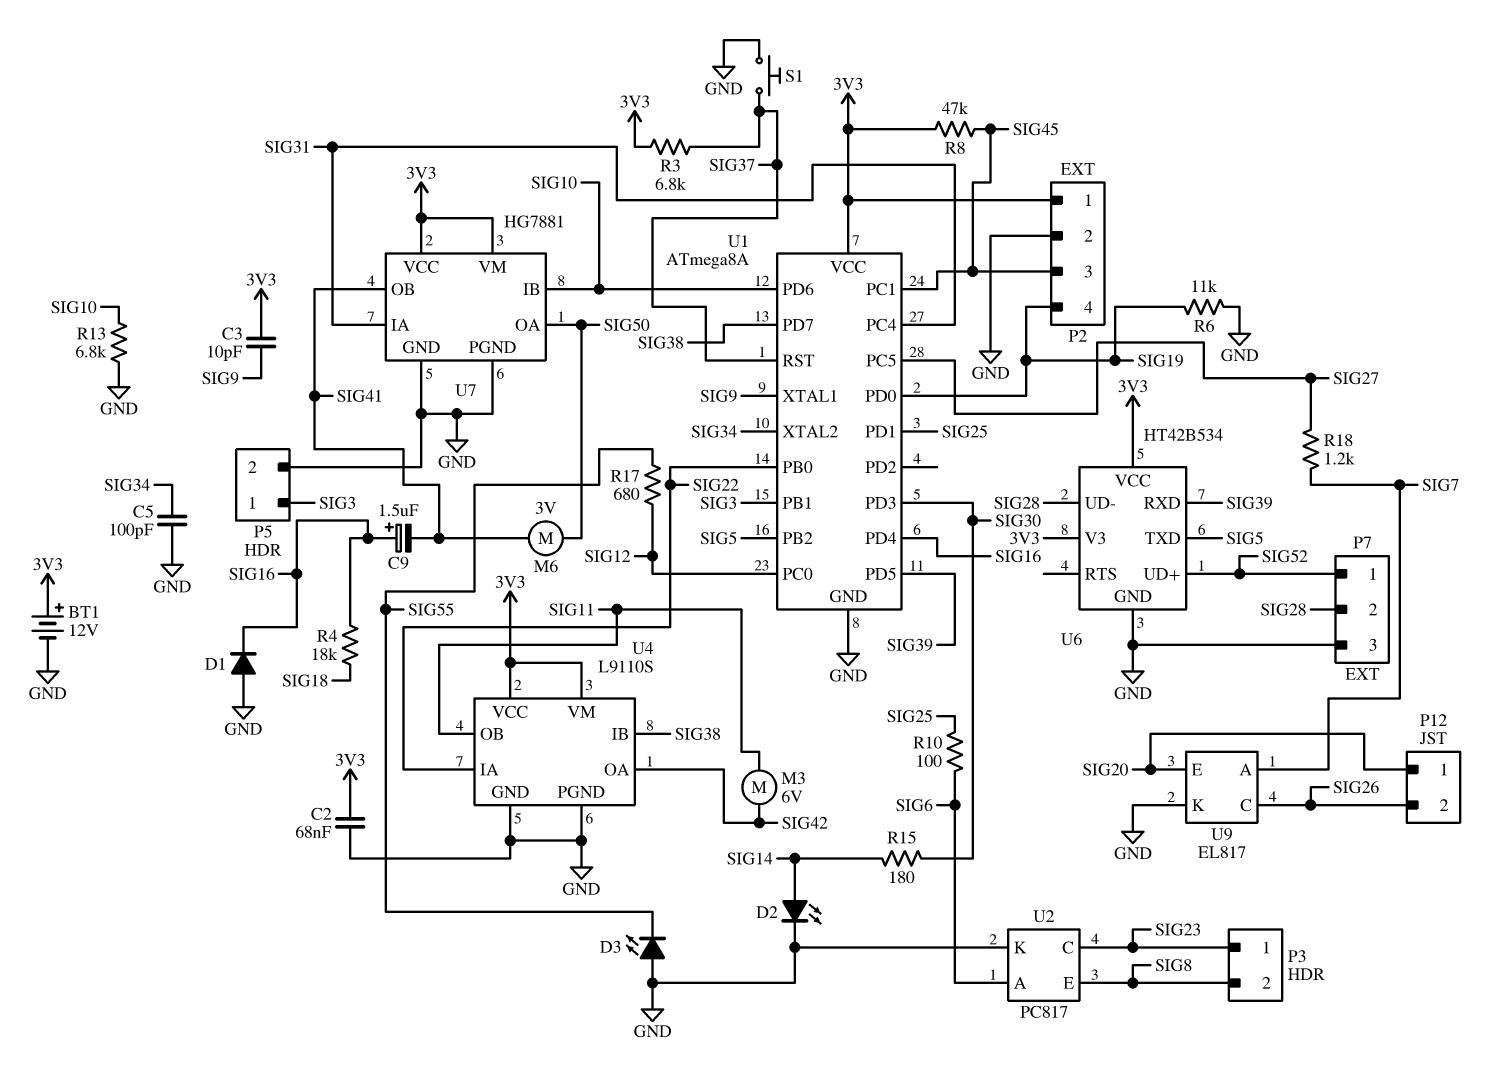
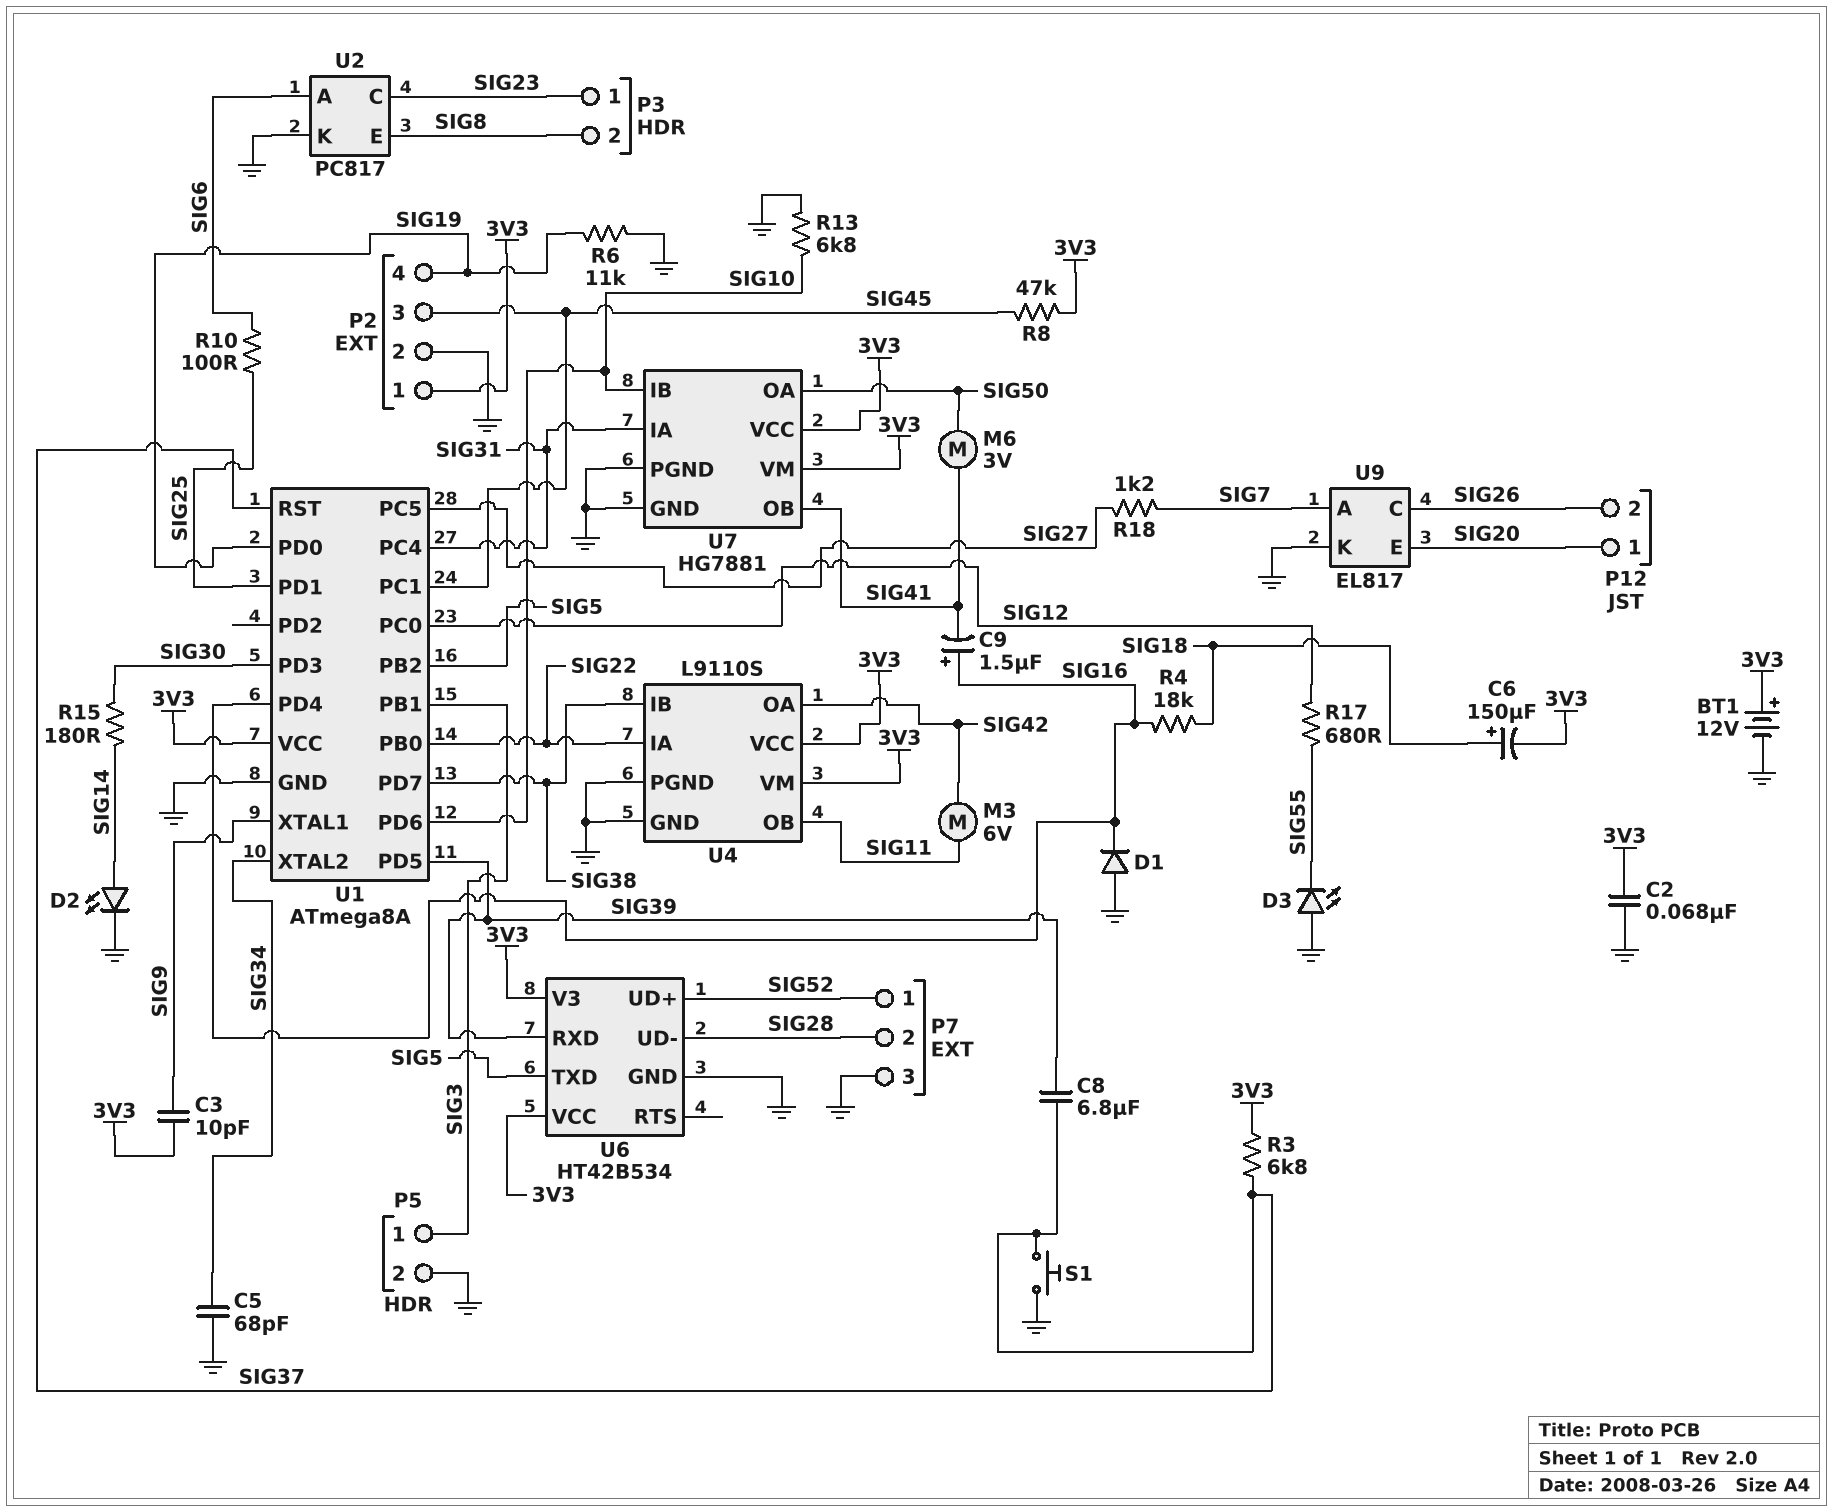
C5: 100pF (GND, SIG34) -> 68pF (GND, SIG34)
C6: none -> 150uF (plus SIG18, minus 3V3)
C8: none -> 6.8uF (SIG37, SIG39)

